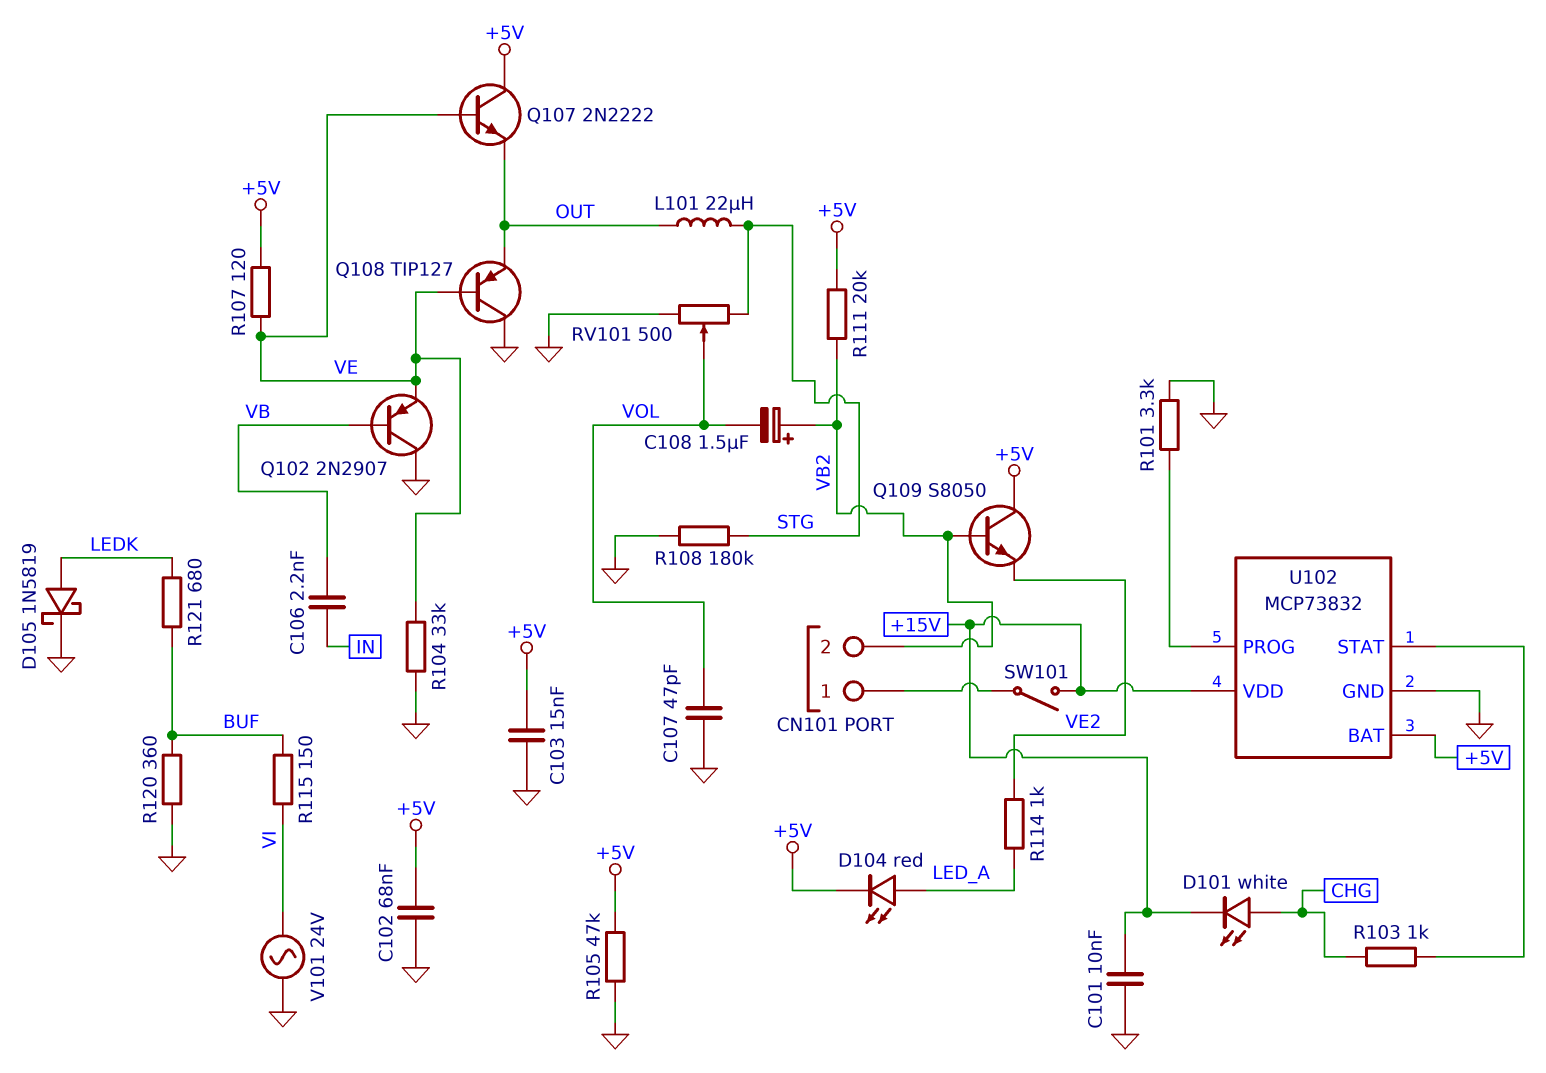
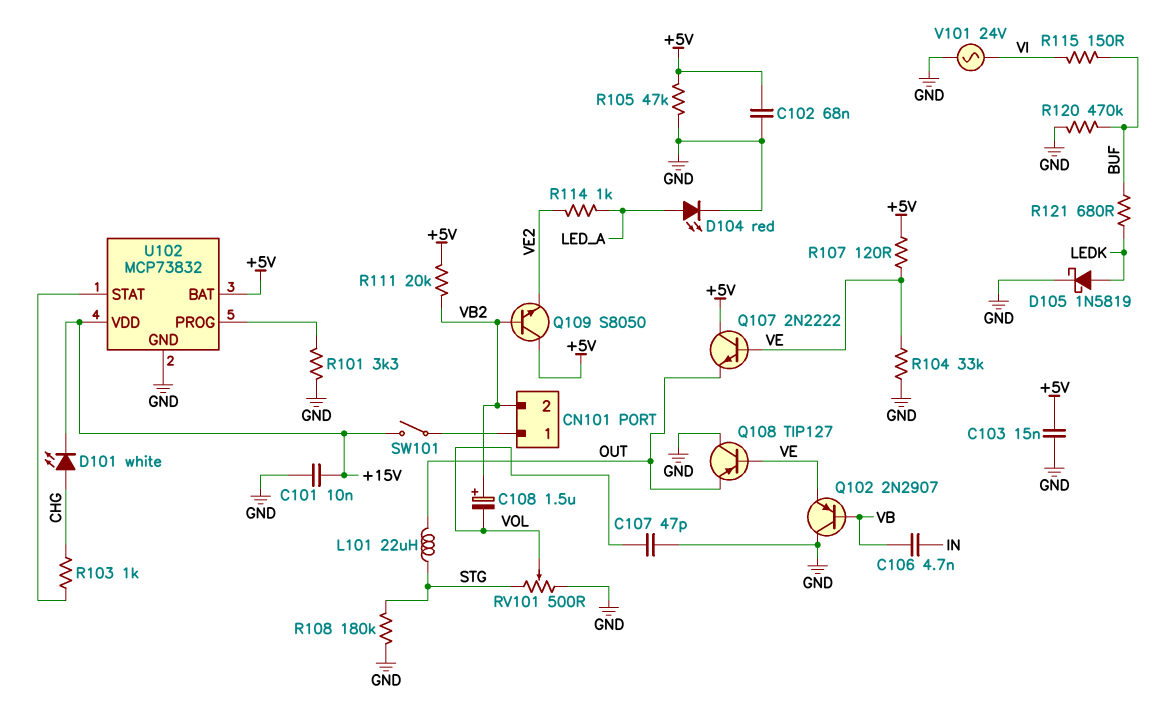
C106: 2.2nF (IN, VB) -> 4.7nF (IN, VB)
D104: LED red (A LED_A, K +5V) -> LED red (A LED_A, K GND)
R120: 360 (BUF, GND) -> 470k (BUF, GND)

